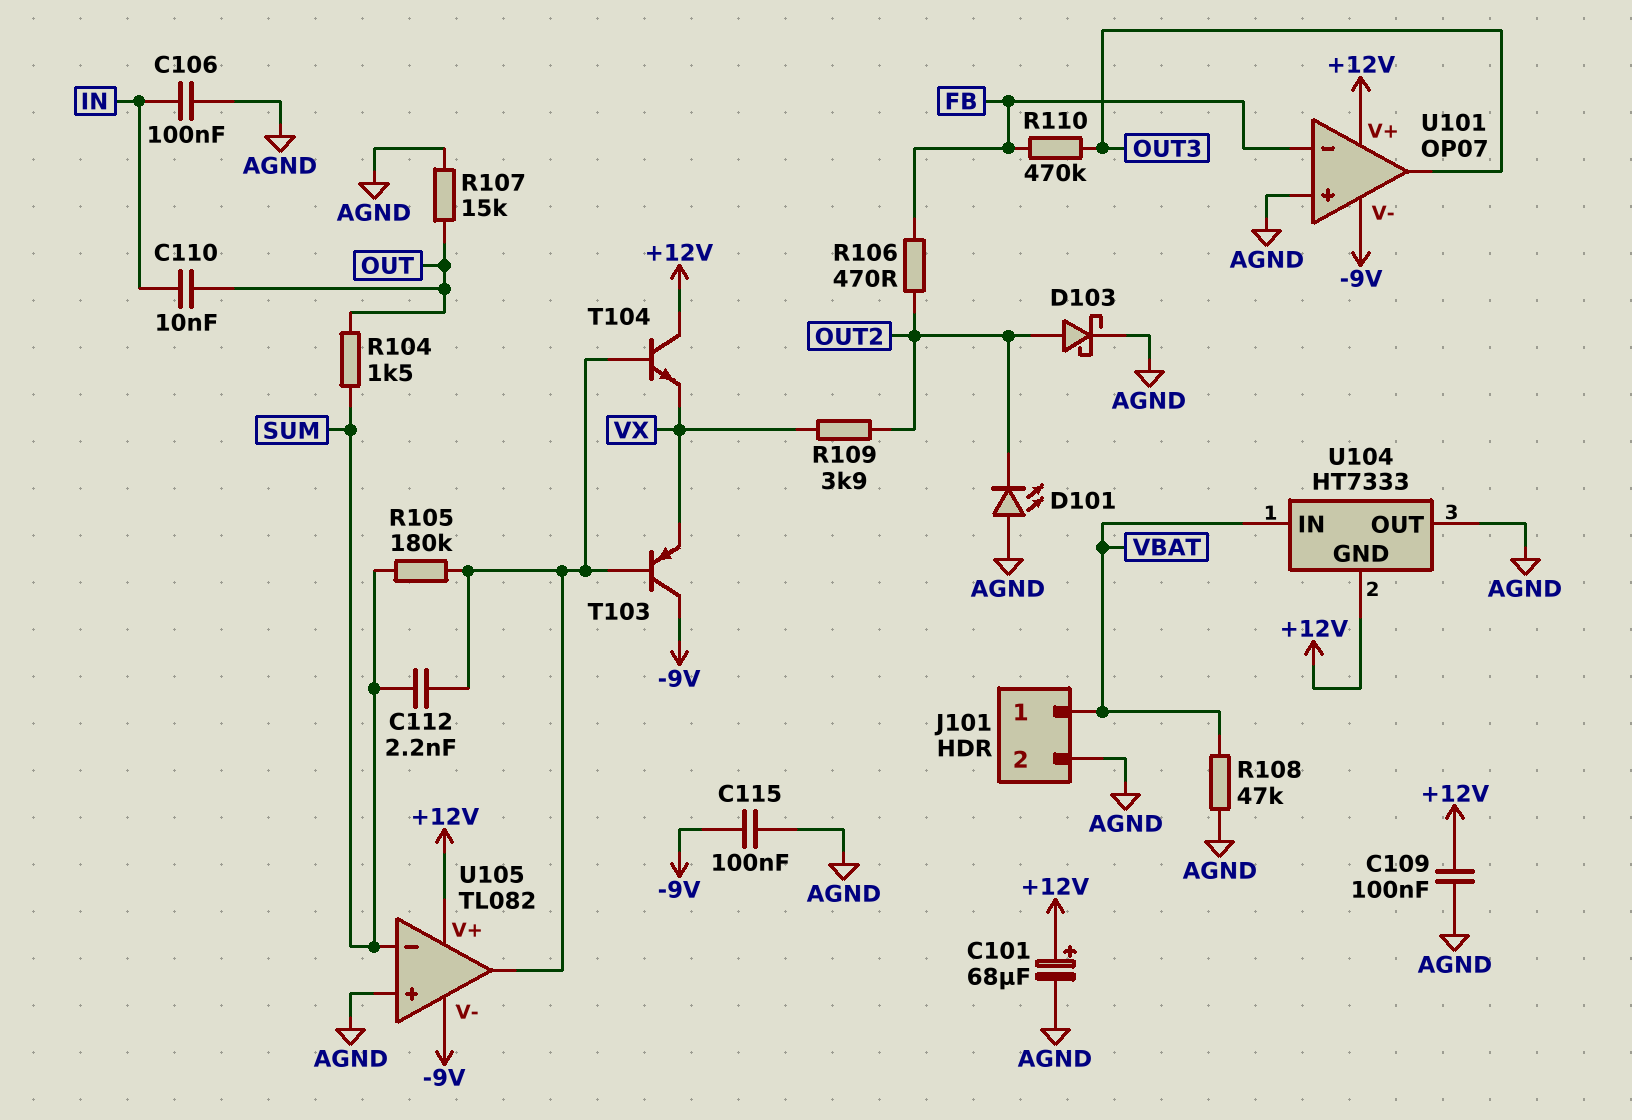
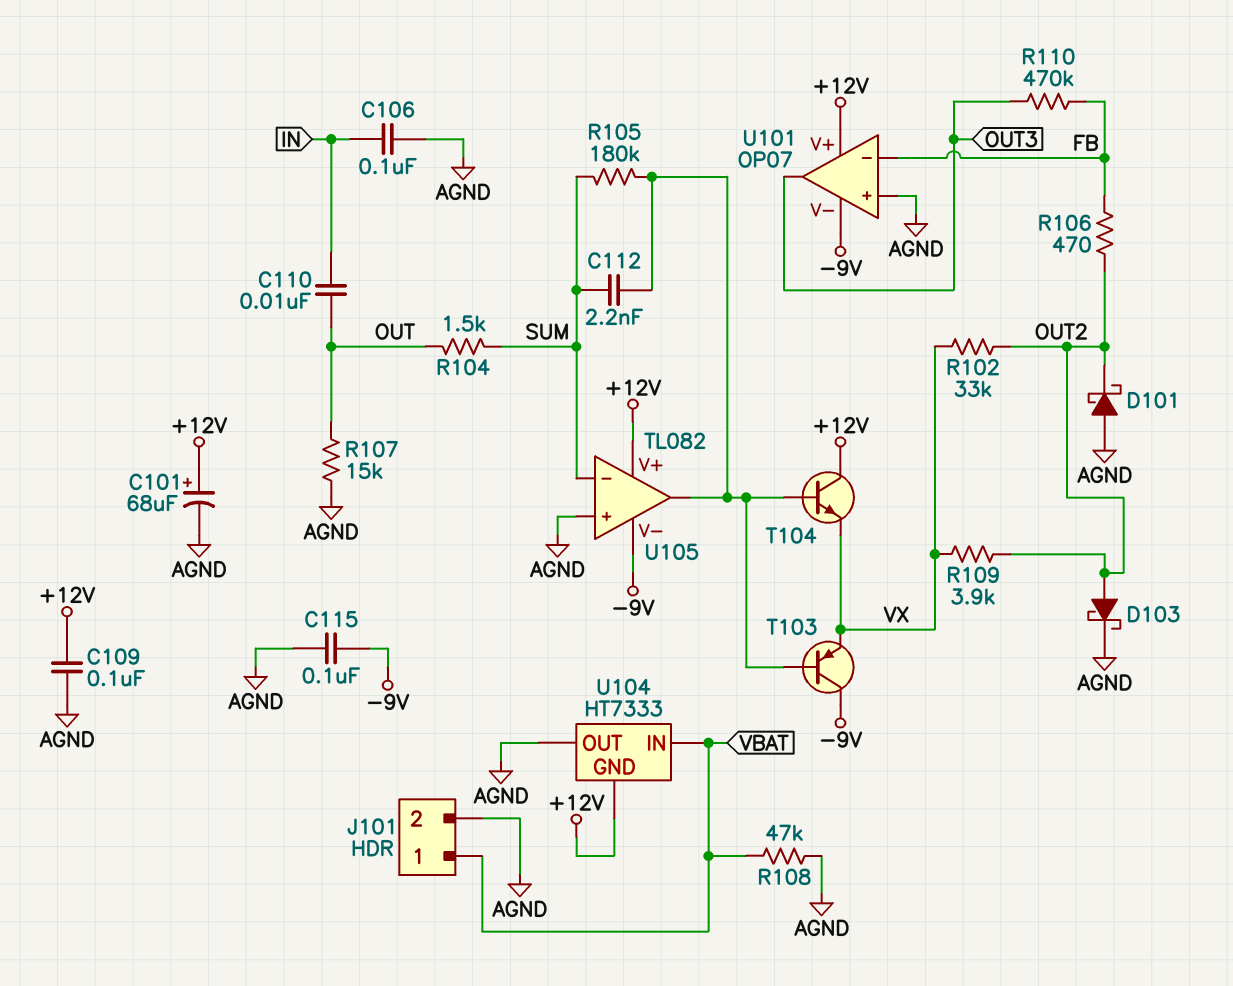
D101: LED (A AGND, K OUT2) -> schottky (A AGND, K OUT2)
R102: none -> 33k (OUT2, VX)

